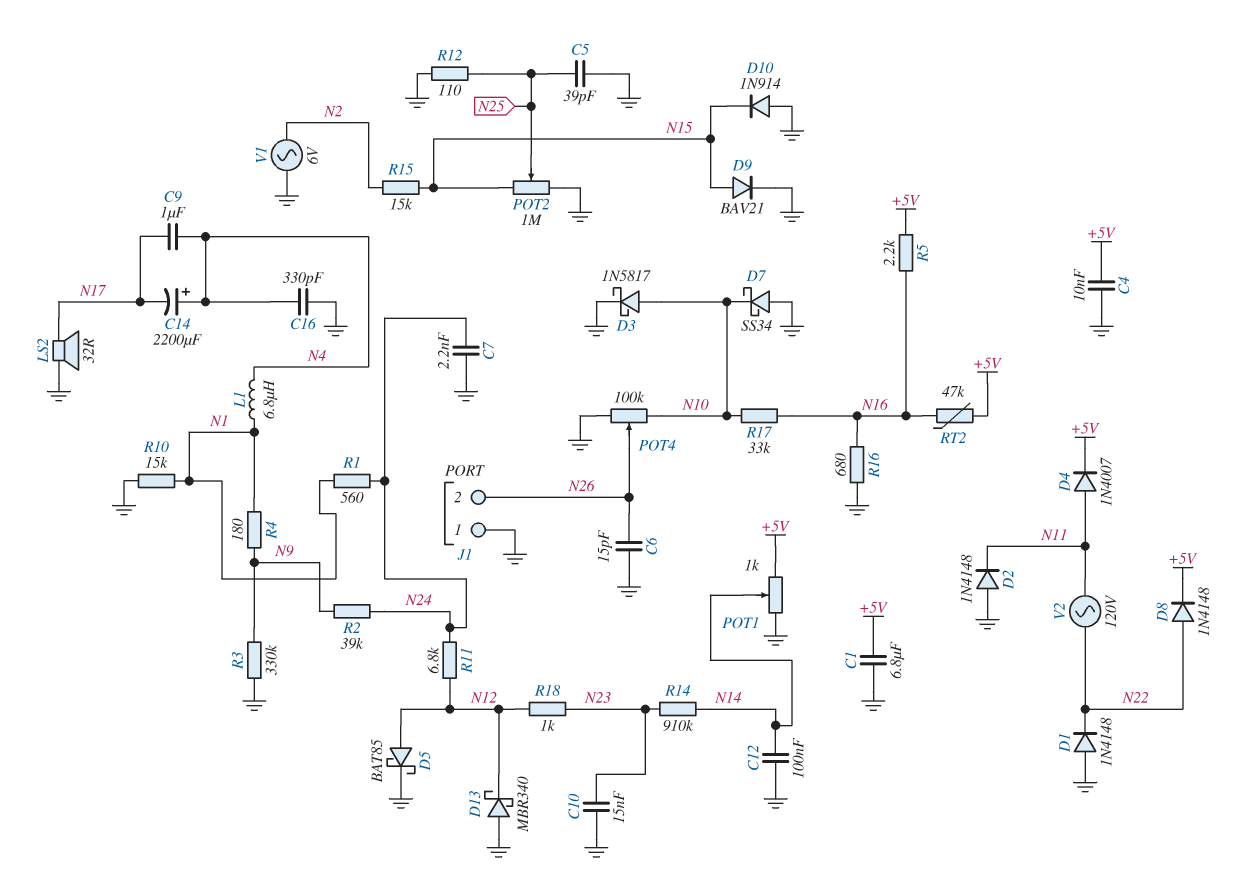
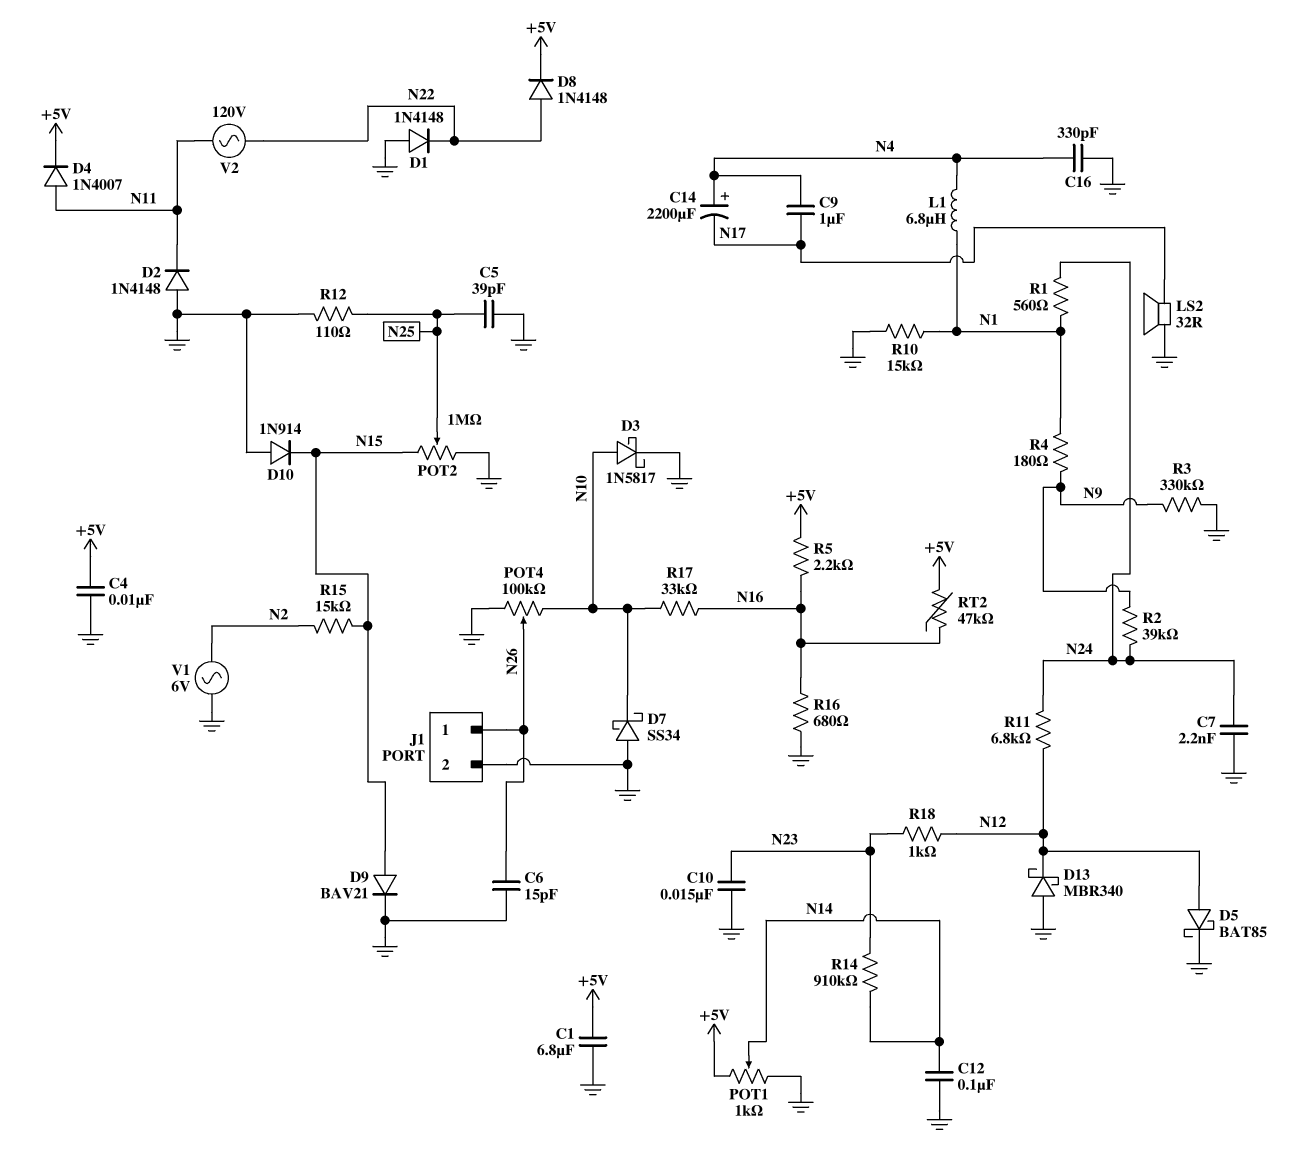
J1 pin 1: GND -> N26
J1 pin 2: N26 -> GND

